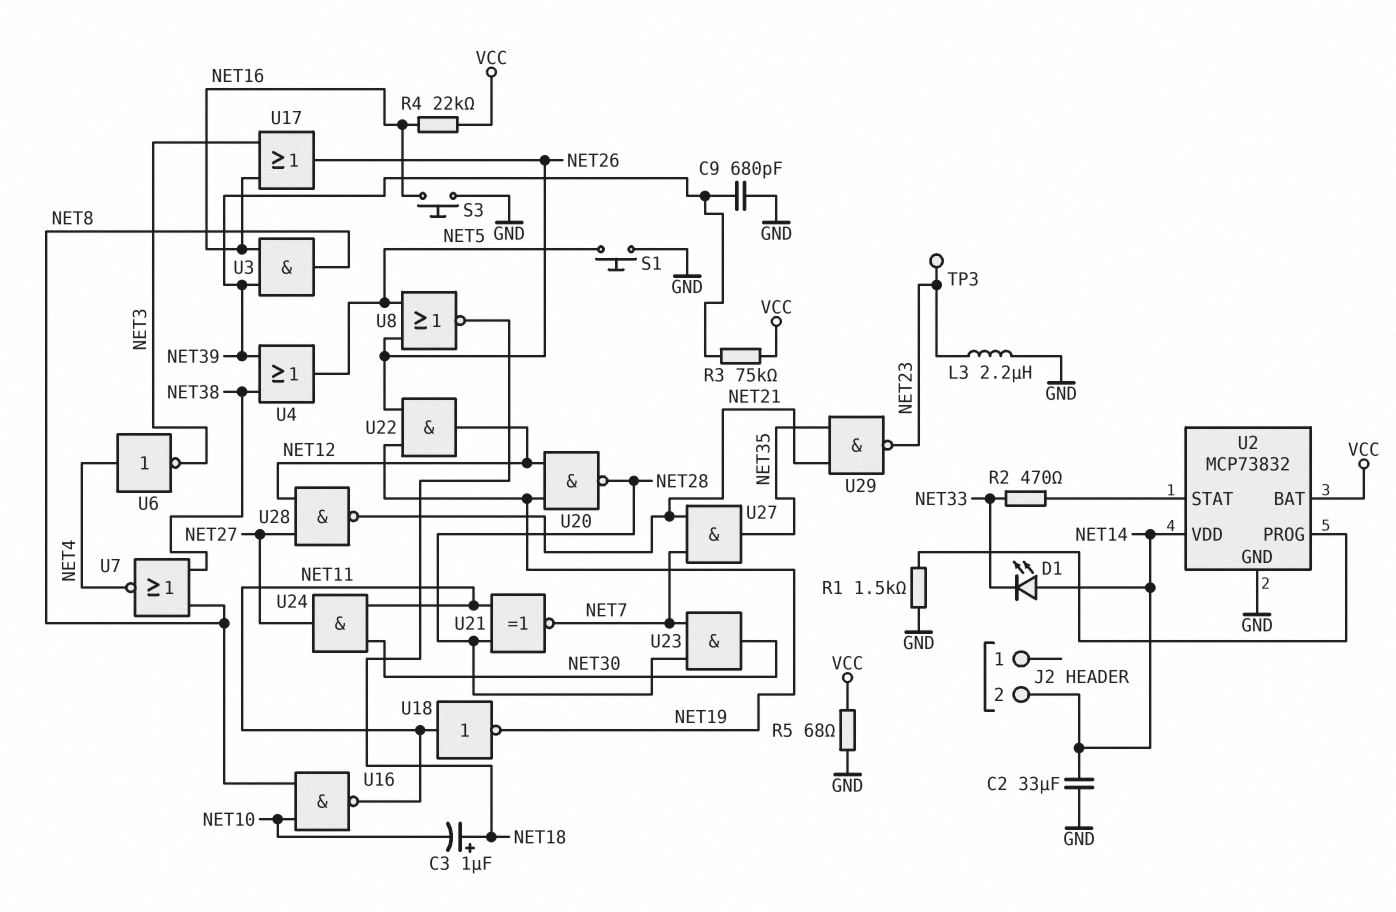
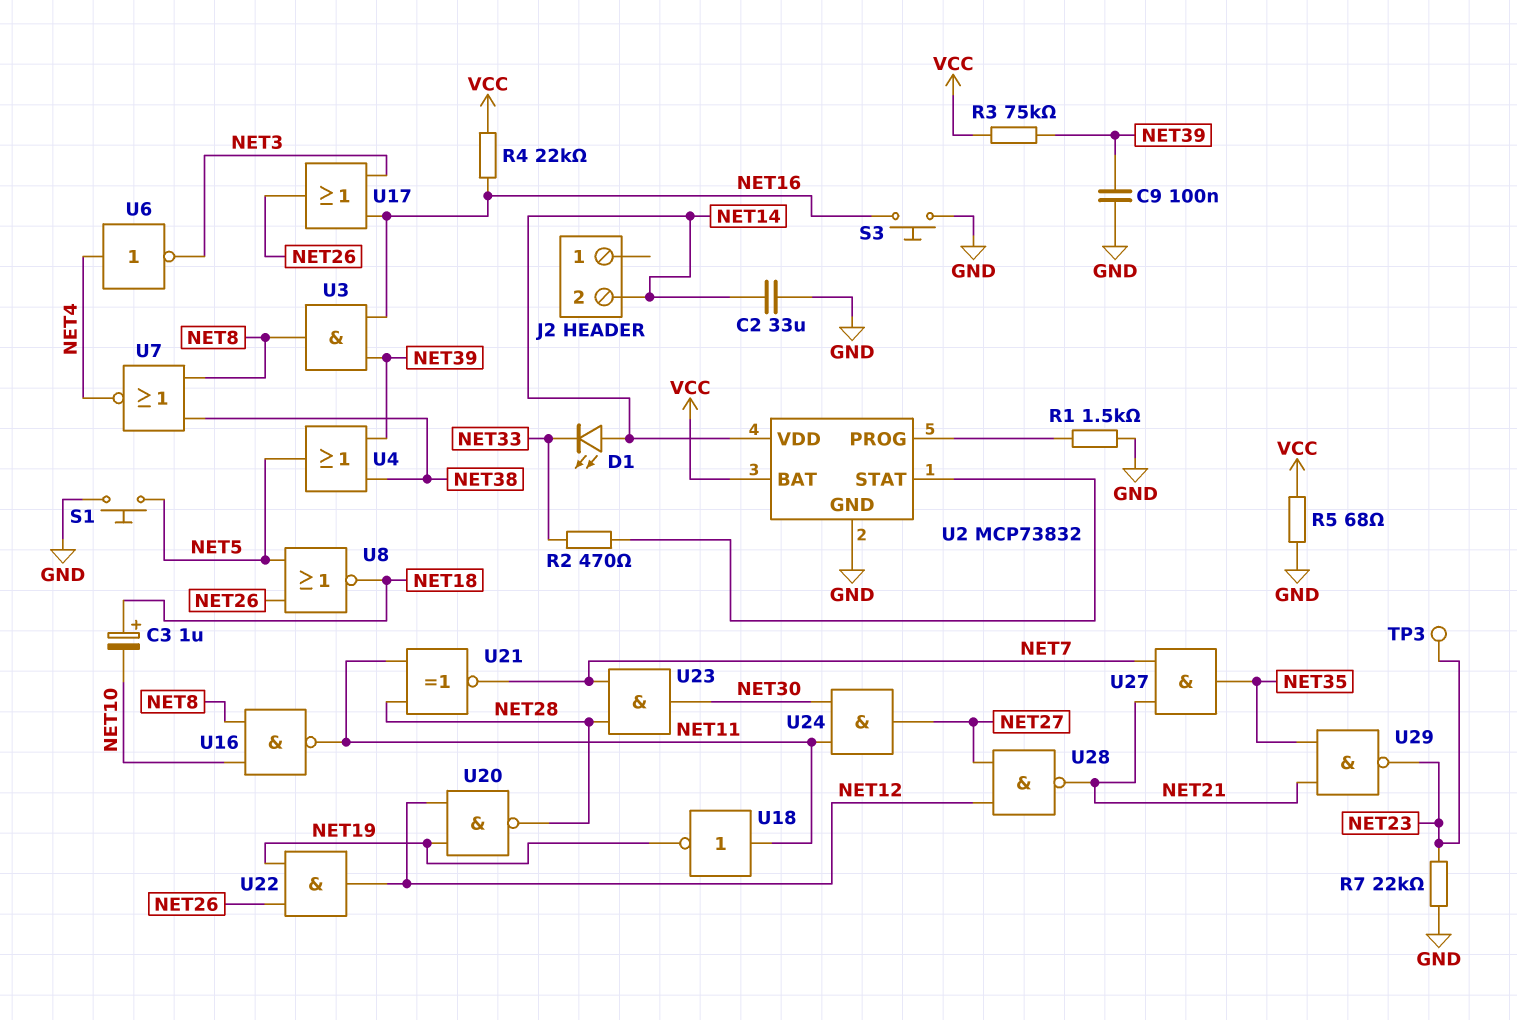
C9: 680pF (GND, NET39) -> 100nF (GND, NET39)
L3: 2.2uH (GND, NET23) -> none
R7: none -> 22k (GND, NET23)

